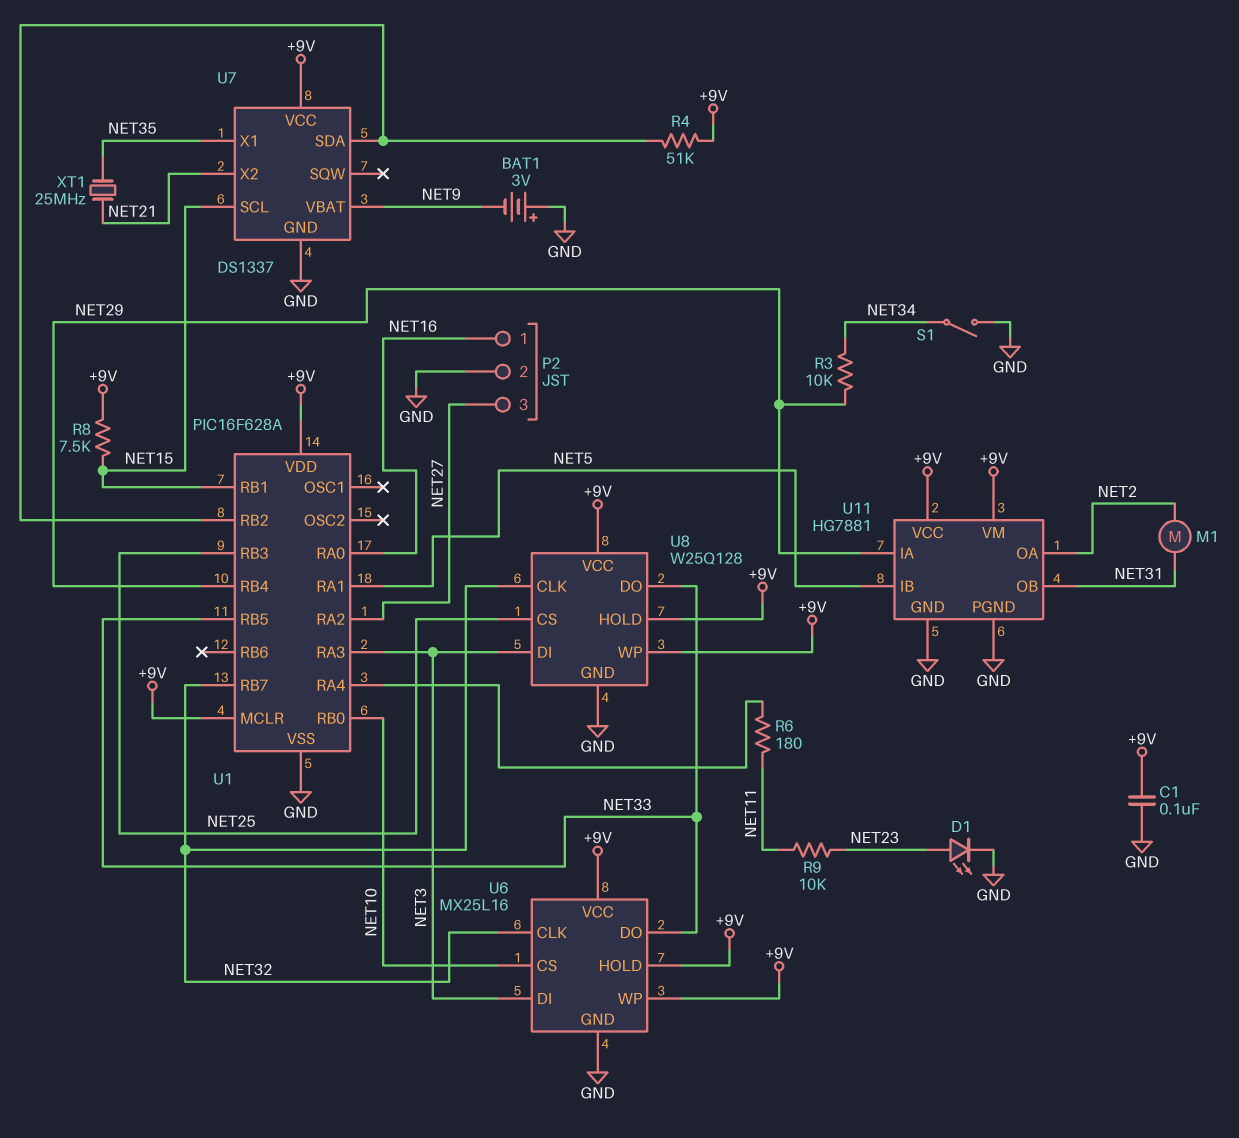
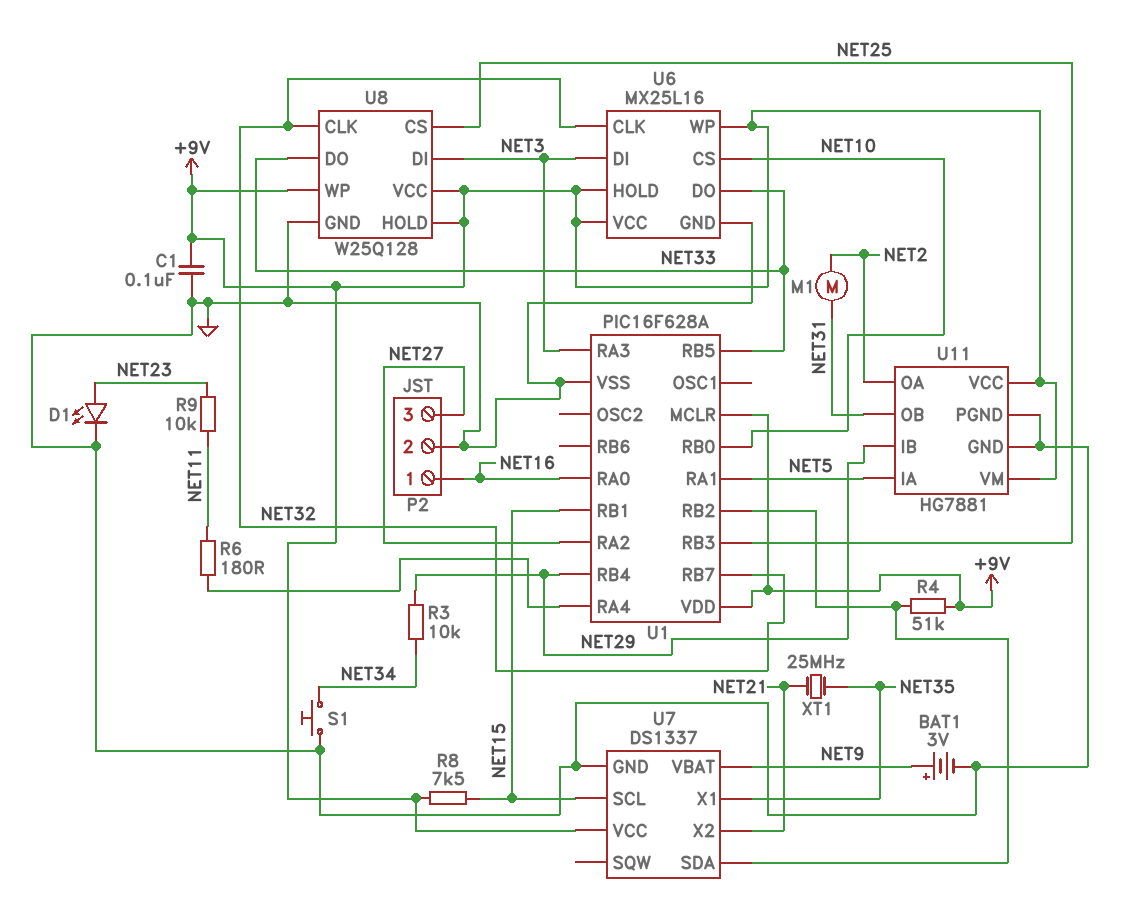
BAT1: 3V (plus GND, minus NET9) -> 3V (plus NET9, minus GND)
S1: switch (GND, NET34) -> button (GND, NET34)
U11 pin IA: NET29 -> NET5
U11 pin IB: NET5 -> NET29

